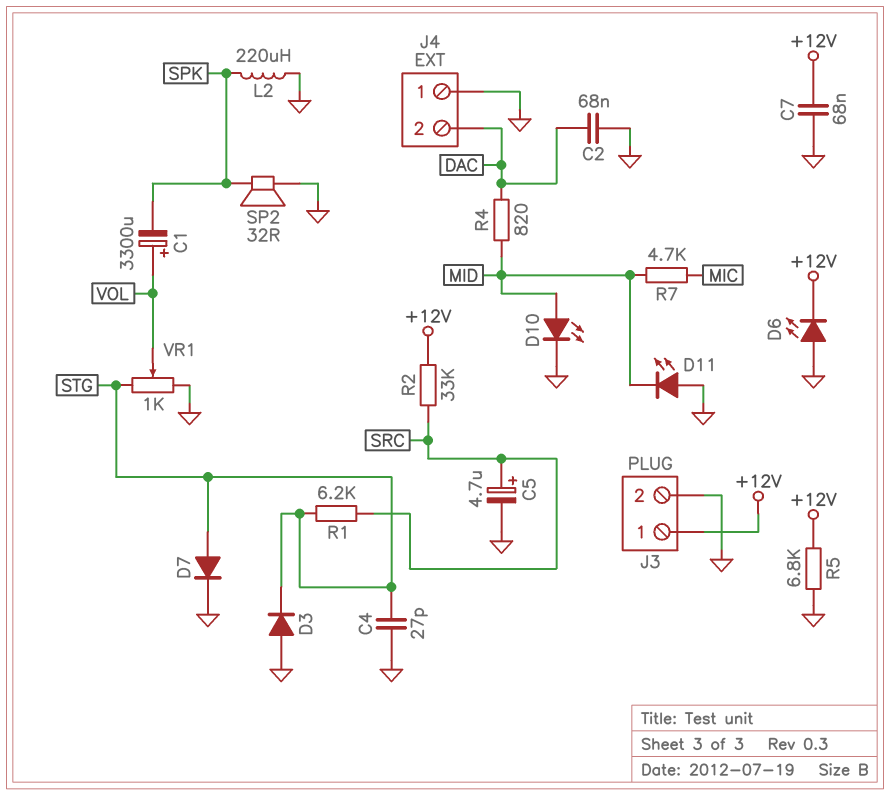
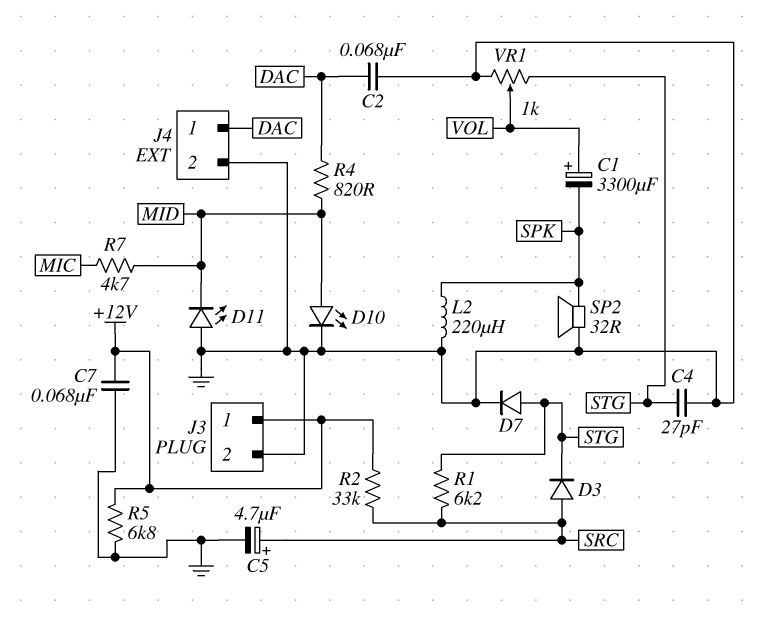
D3: diode (A GND, K STG) -> diode (A SRC, K STG)
D6: LED (A GND, K +12V) -> none
J4 pin 1: GND -> DAC
J4 pin 2: DAC -> GND

